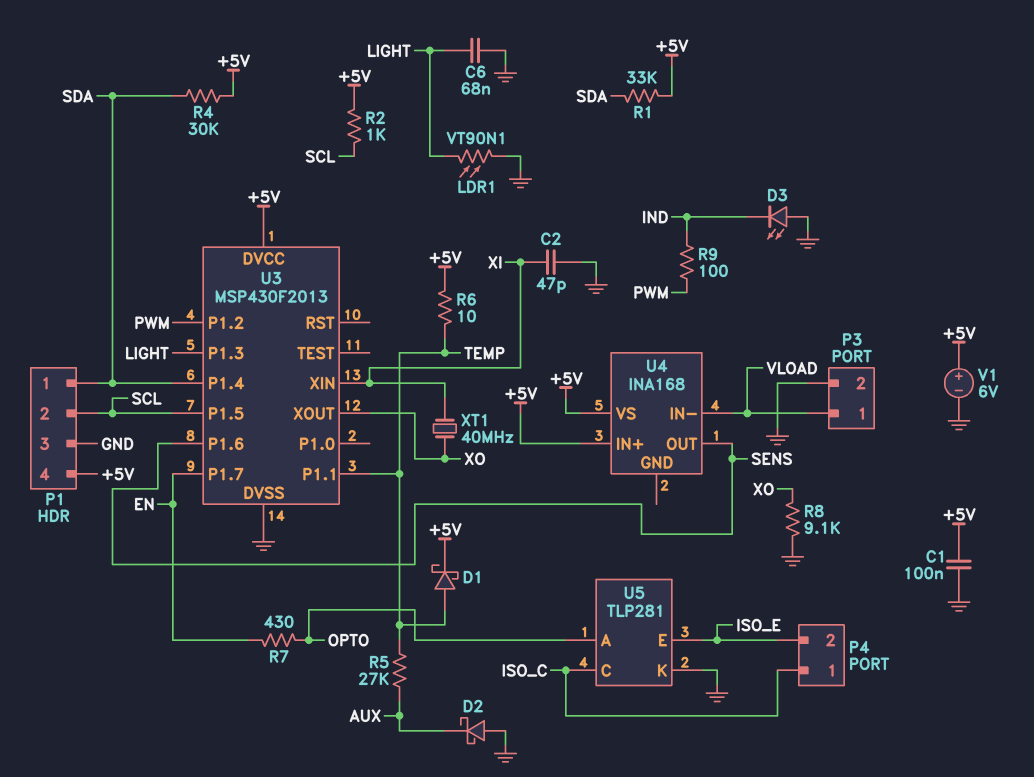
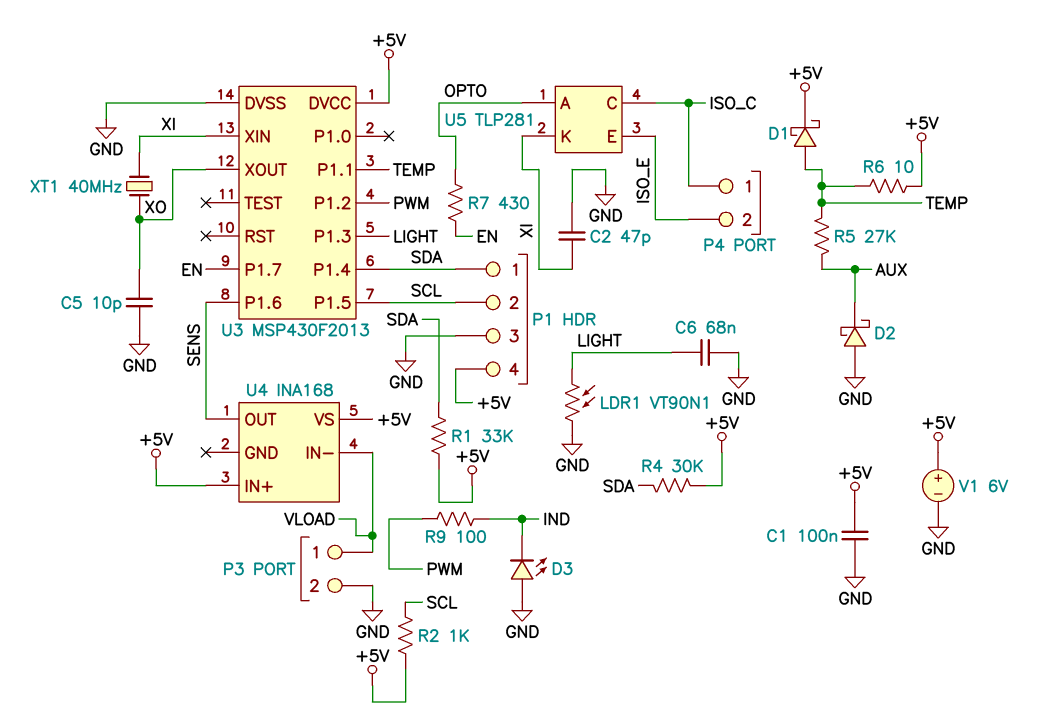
C5: none -> 10pF (GND, XO)
R8: 9.1k (GND, XO) -> none
U5 pin K: GND -> XI

